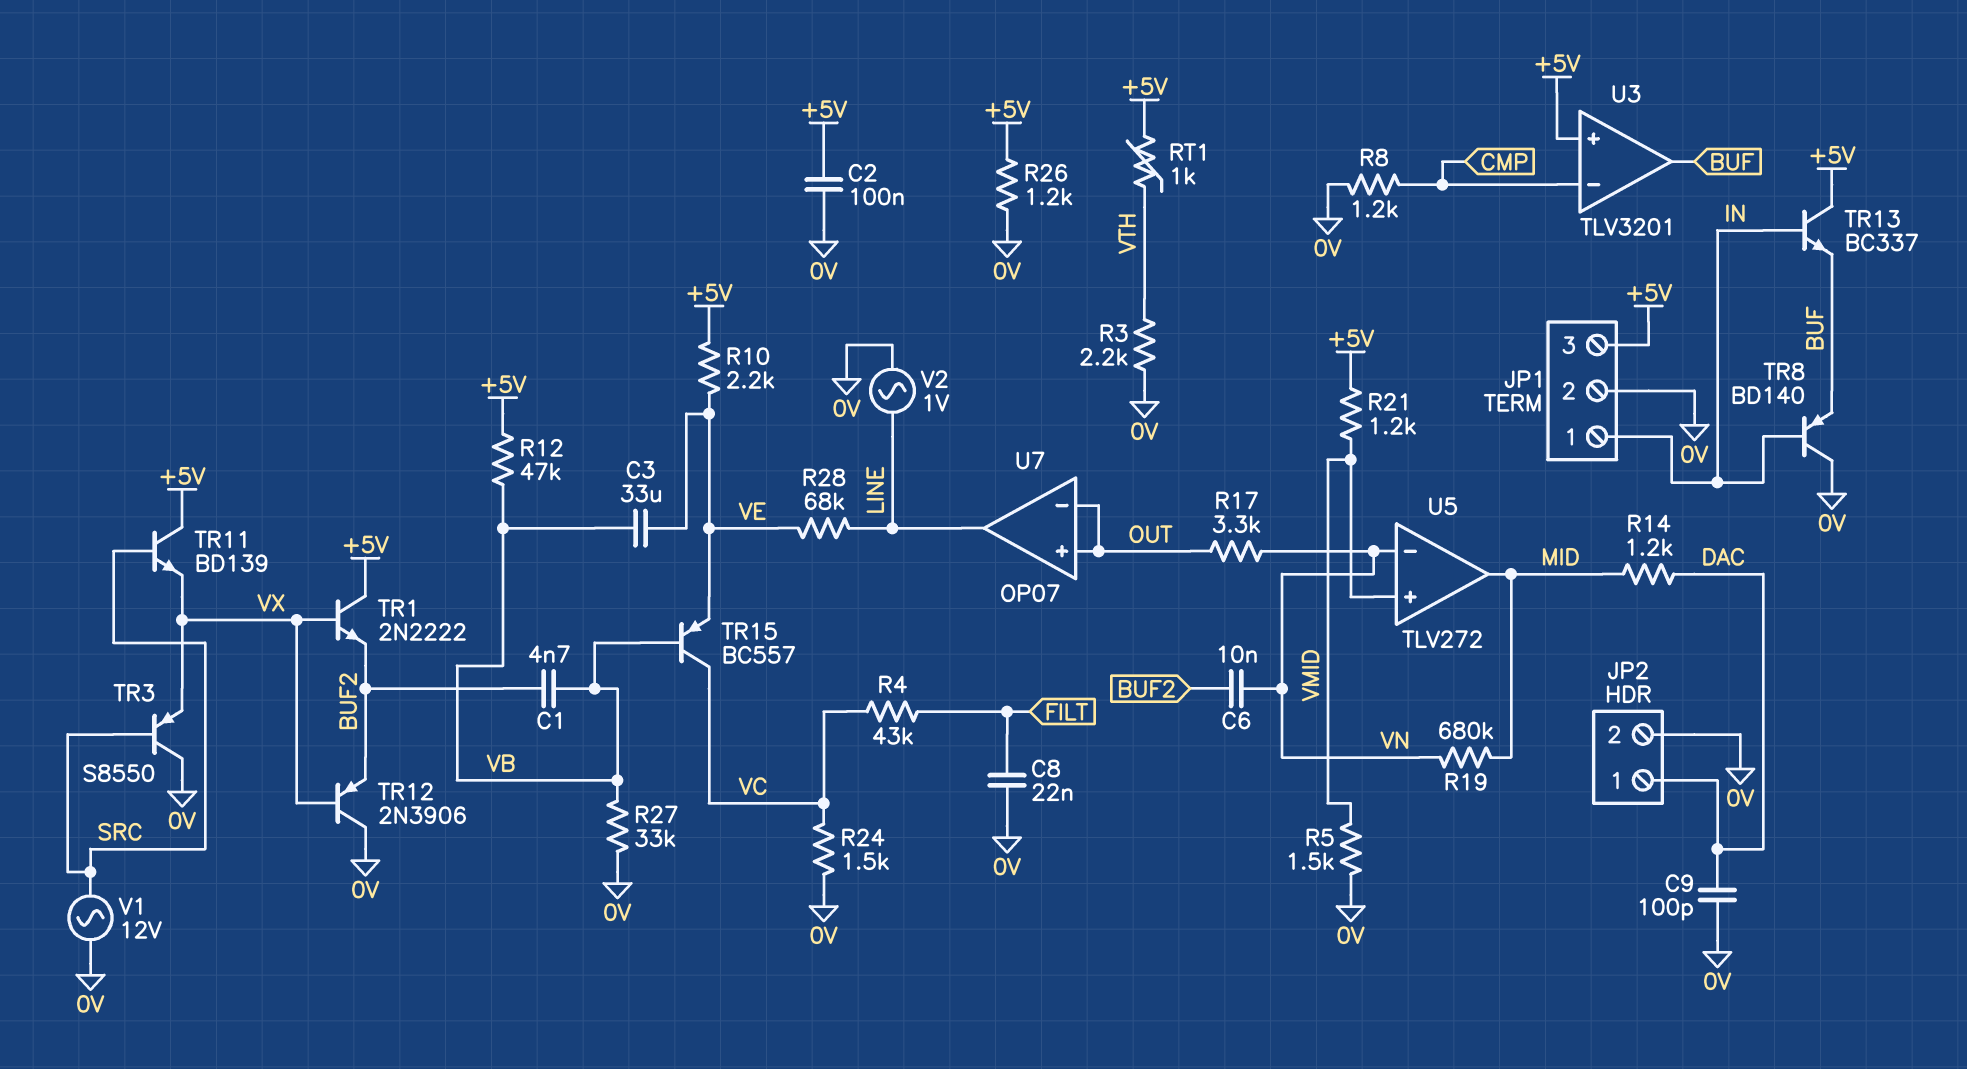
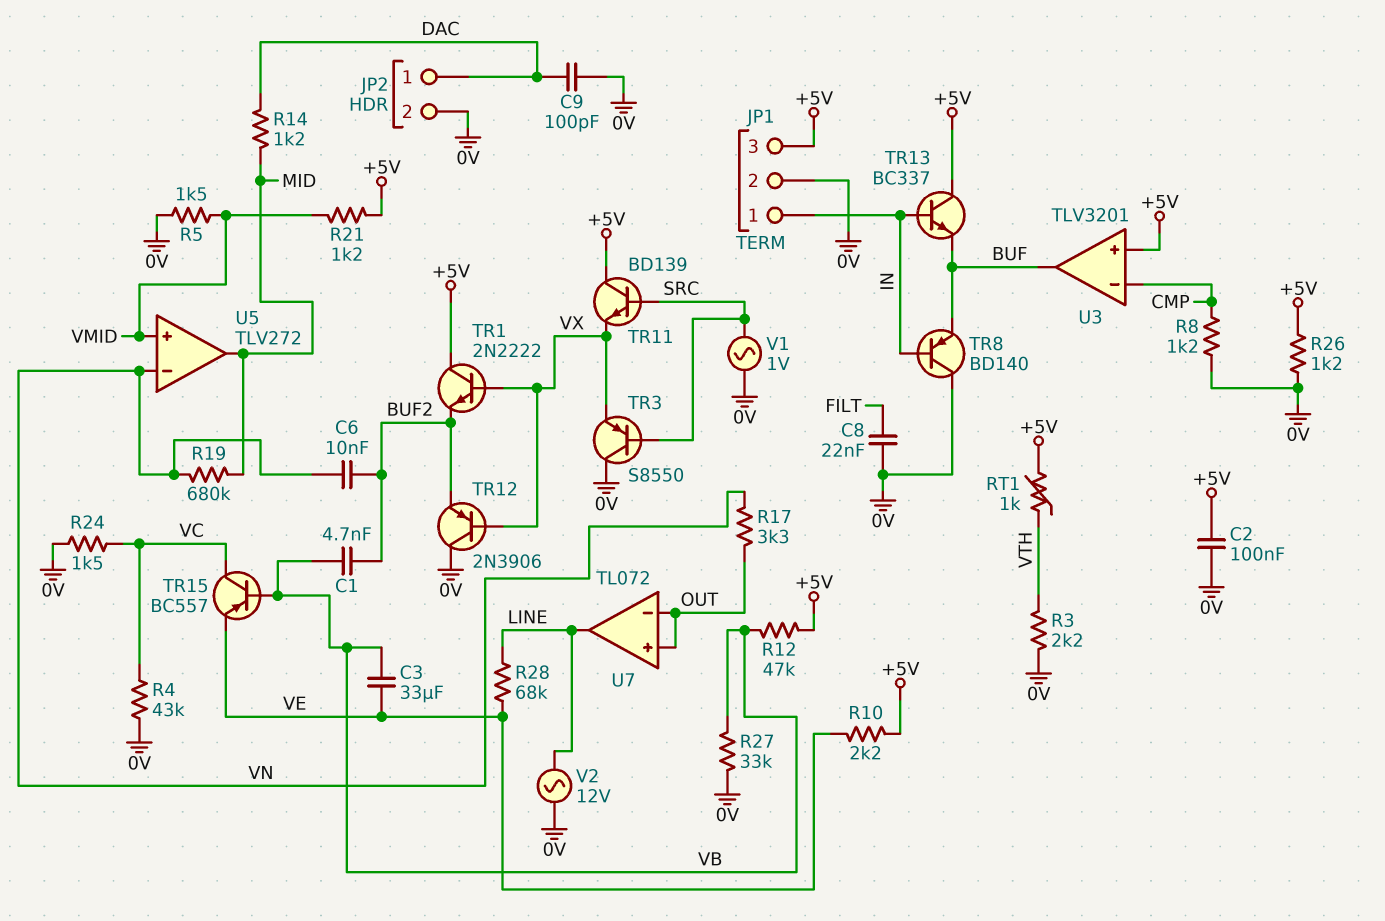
R4: 43k (FILT, VC) -> 43k (0V, VC)
U7: OP07 -> TL072
V1: AC 12V (0V, SRC) -> AC 1V (0V, SRC)
V2: AC 1V (0V, LINE) -> AC 12V (0V, LINE)

